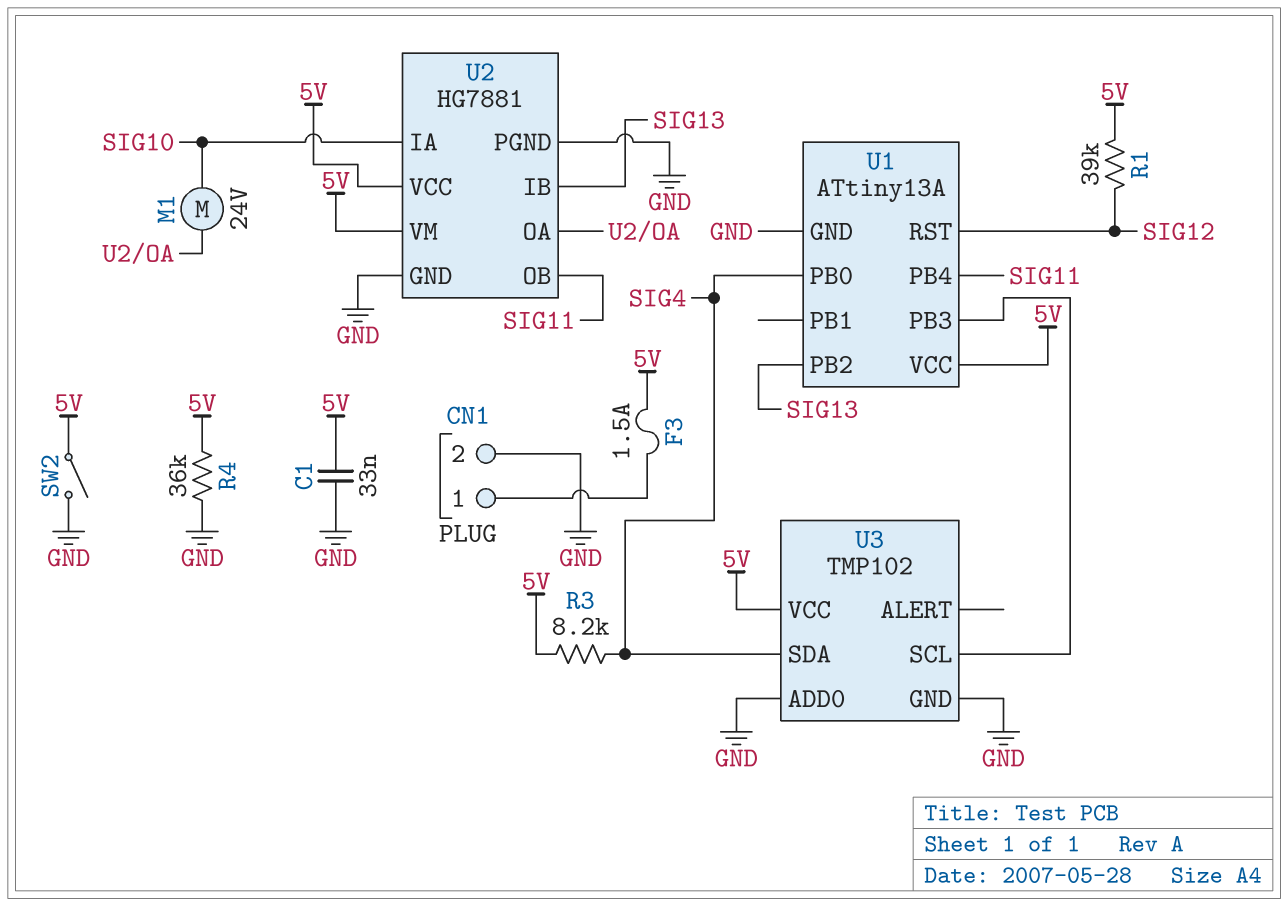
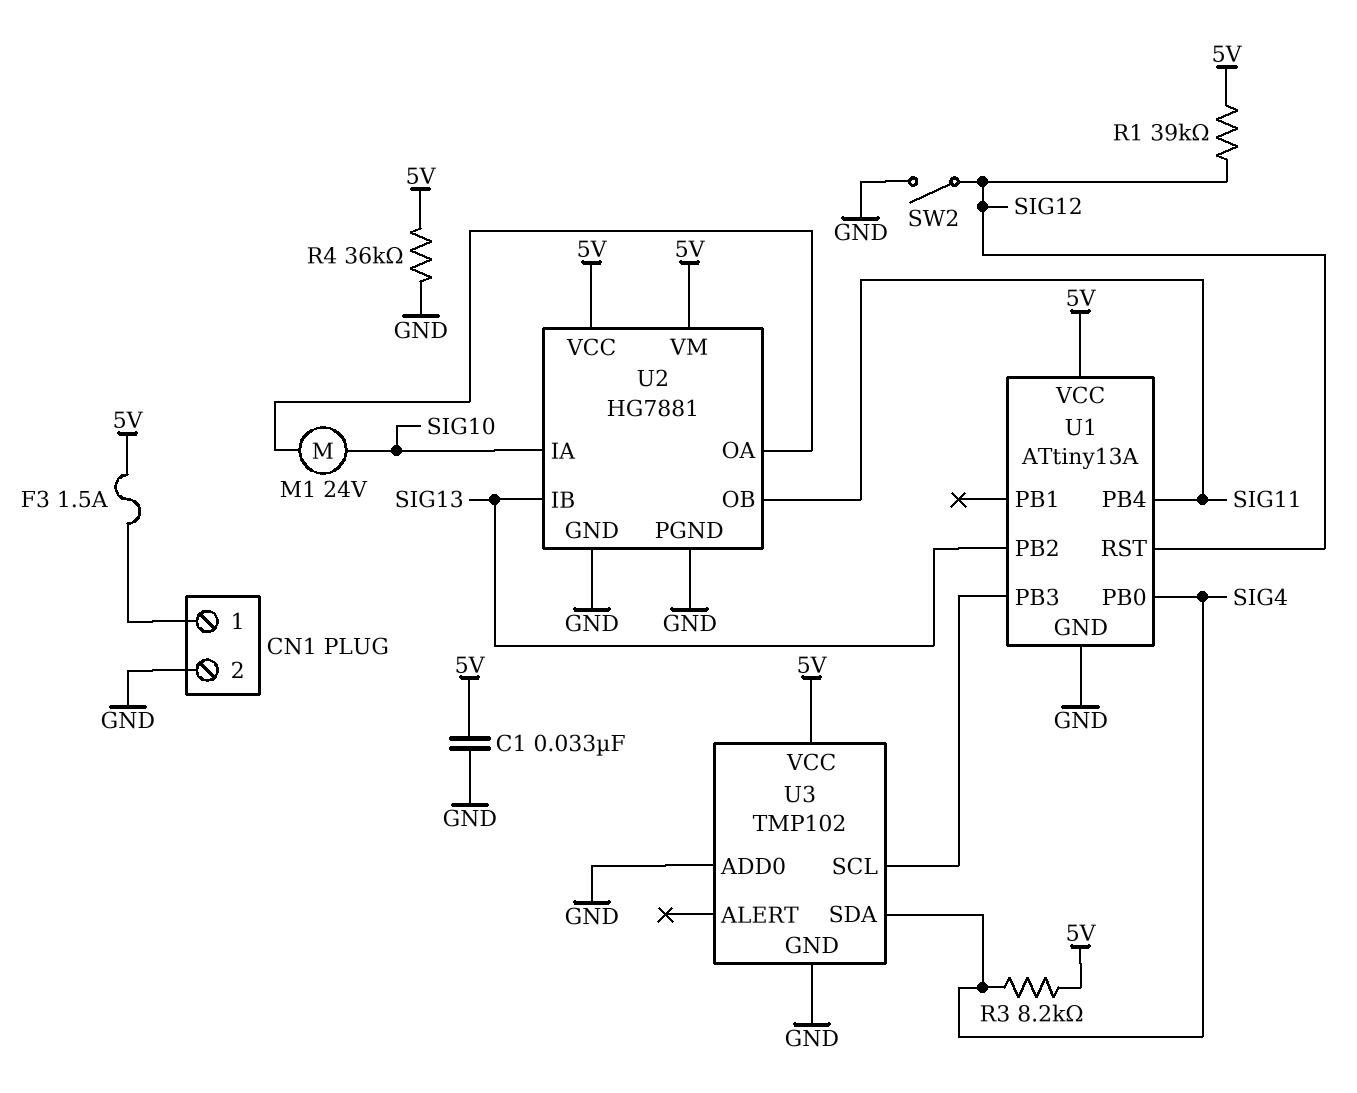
SW2: switch (5V, GND) -> switch (GND, SIG12)

